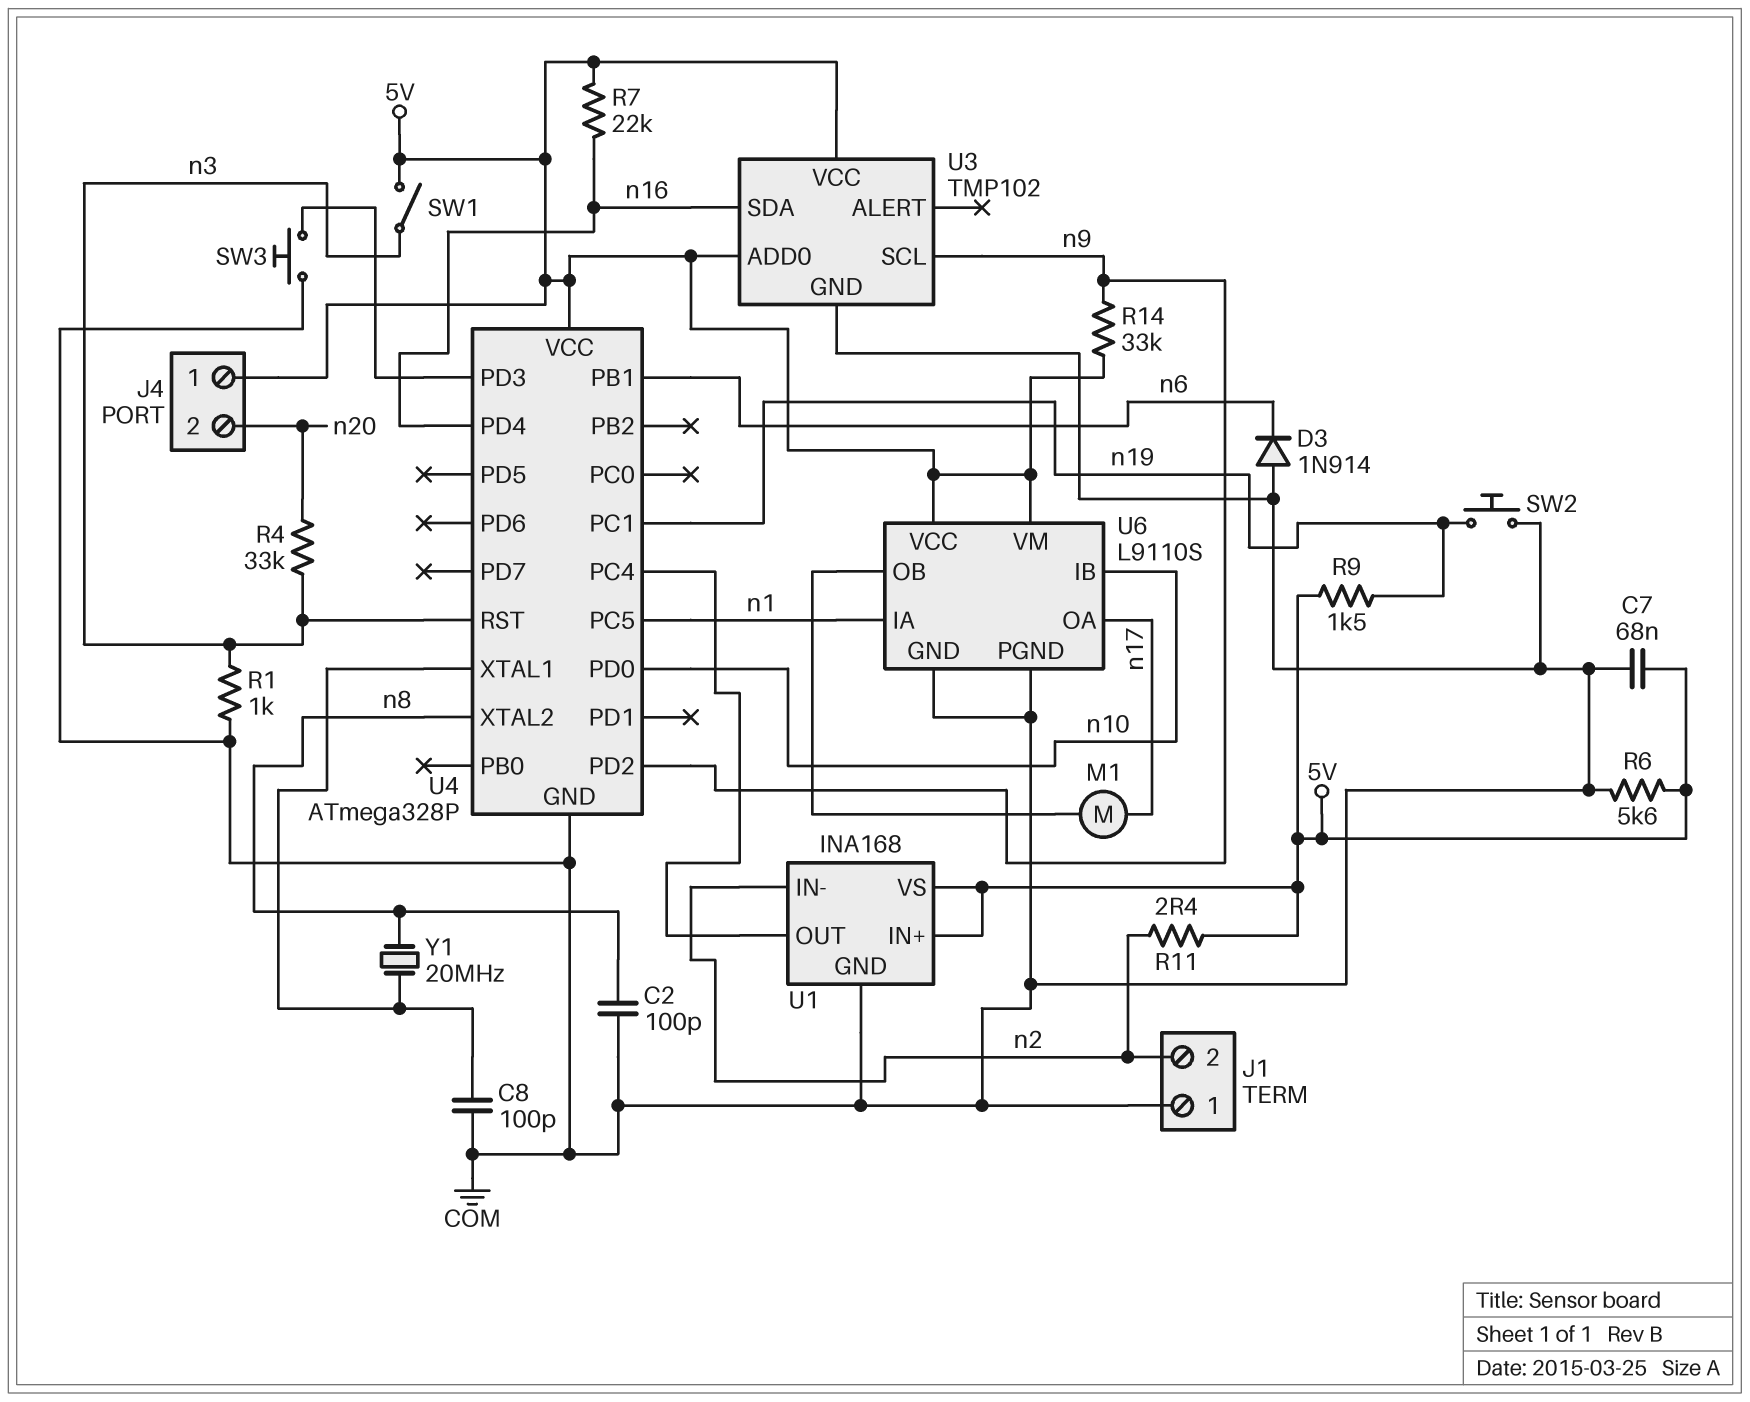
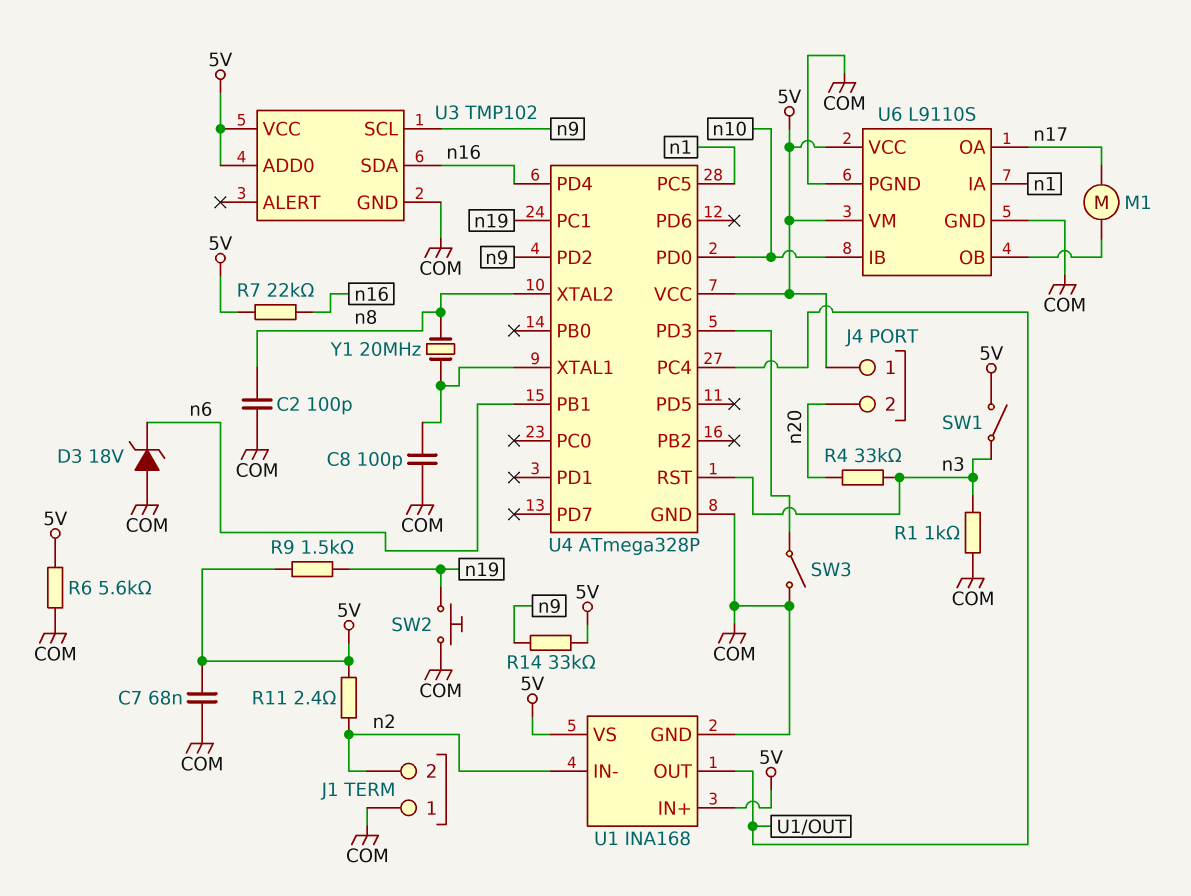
D3: diode 1N914 (A COM, K n6) -> zener 18V (A COM, K n6)
SW3: button (COM, U4/PD3) -> switch (COM, U4/PD3)

